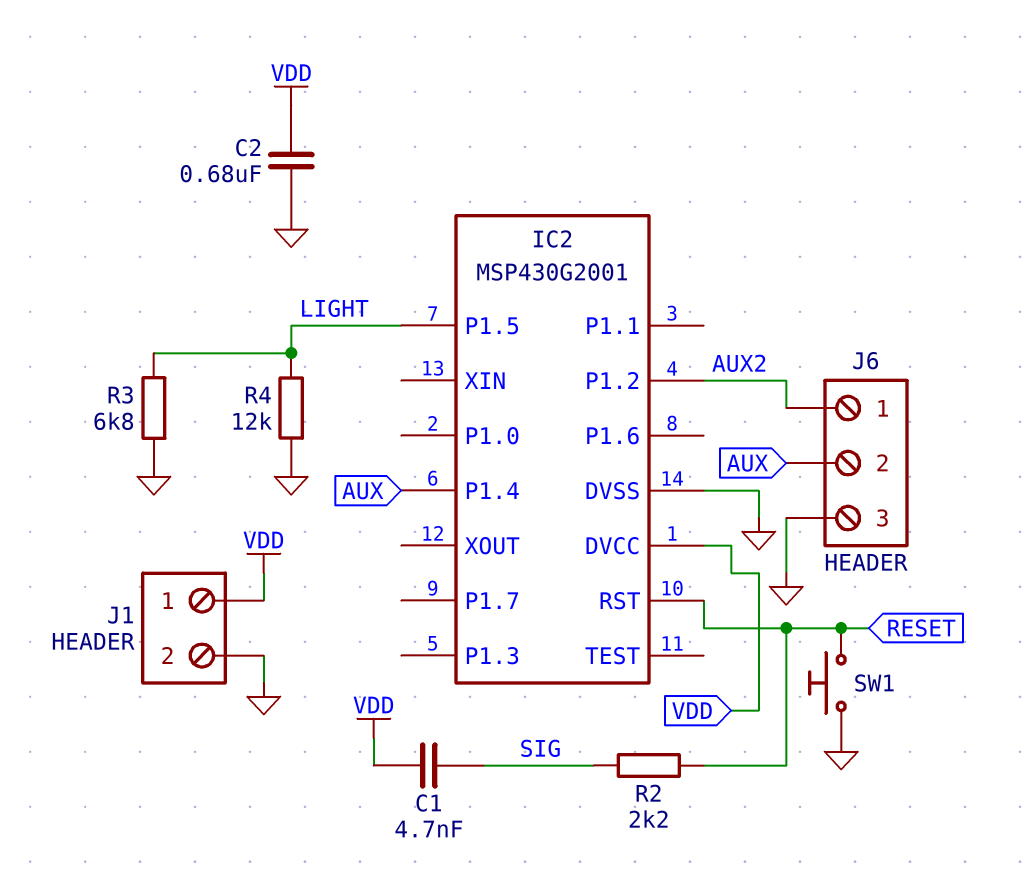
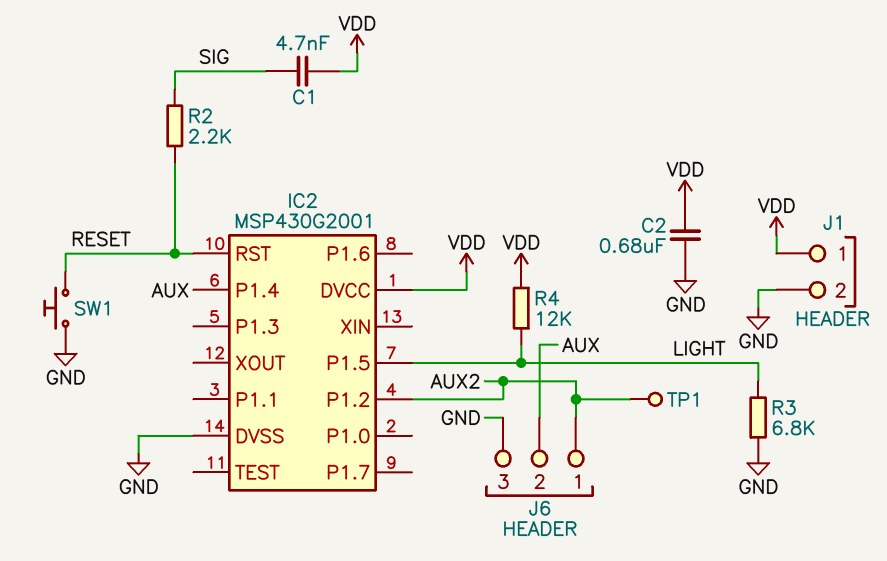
R4: 12k (GND, LIGHT) -> 12k (LIGHT, VDD)
TP1: none -> test point (AUX2)

